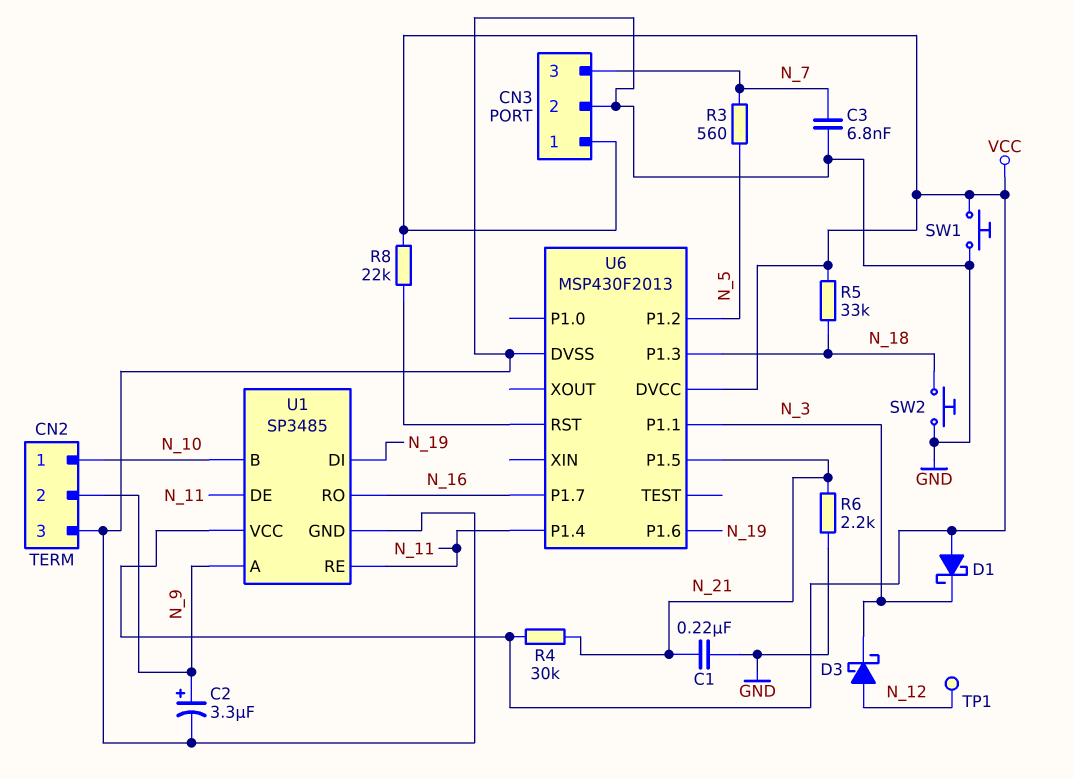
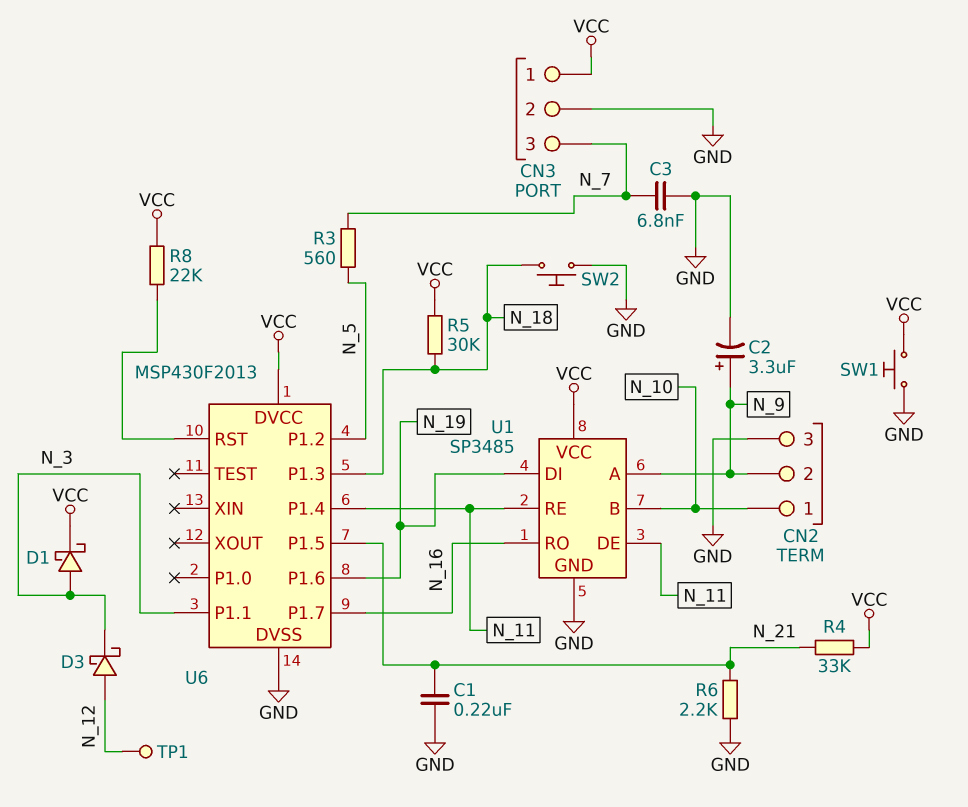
D1: schottky (A VCC, K N_3) -> schottky (A N_3, K VCC)
R4: 30k (N_21, VCC) -> 33k (N_21, VCC)
R5: 33k (N_18, VCC) -> 30k (N_18, VCC)

